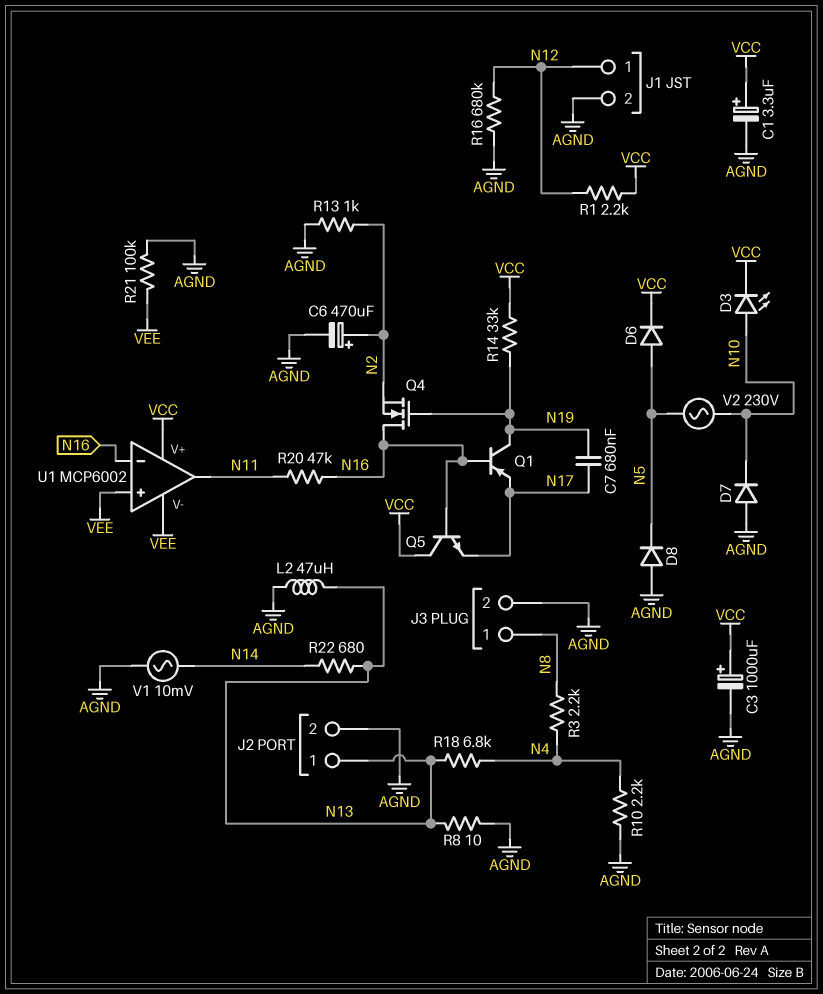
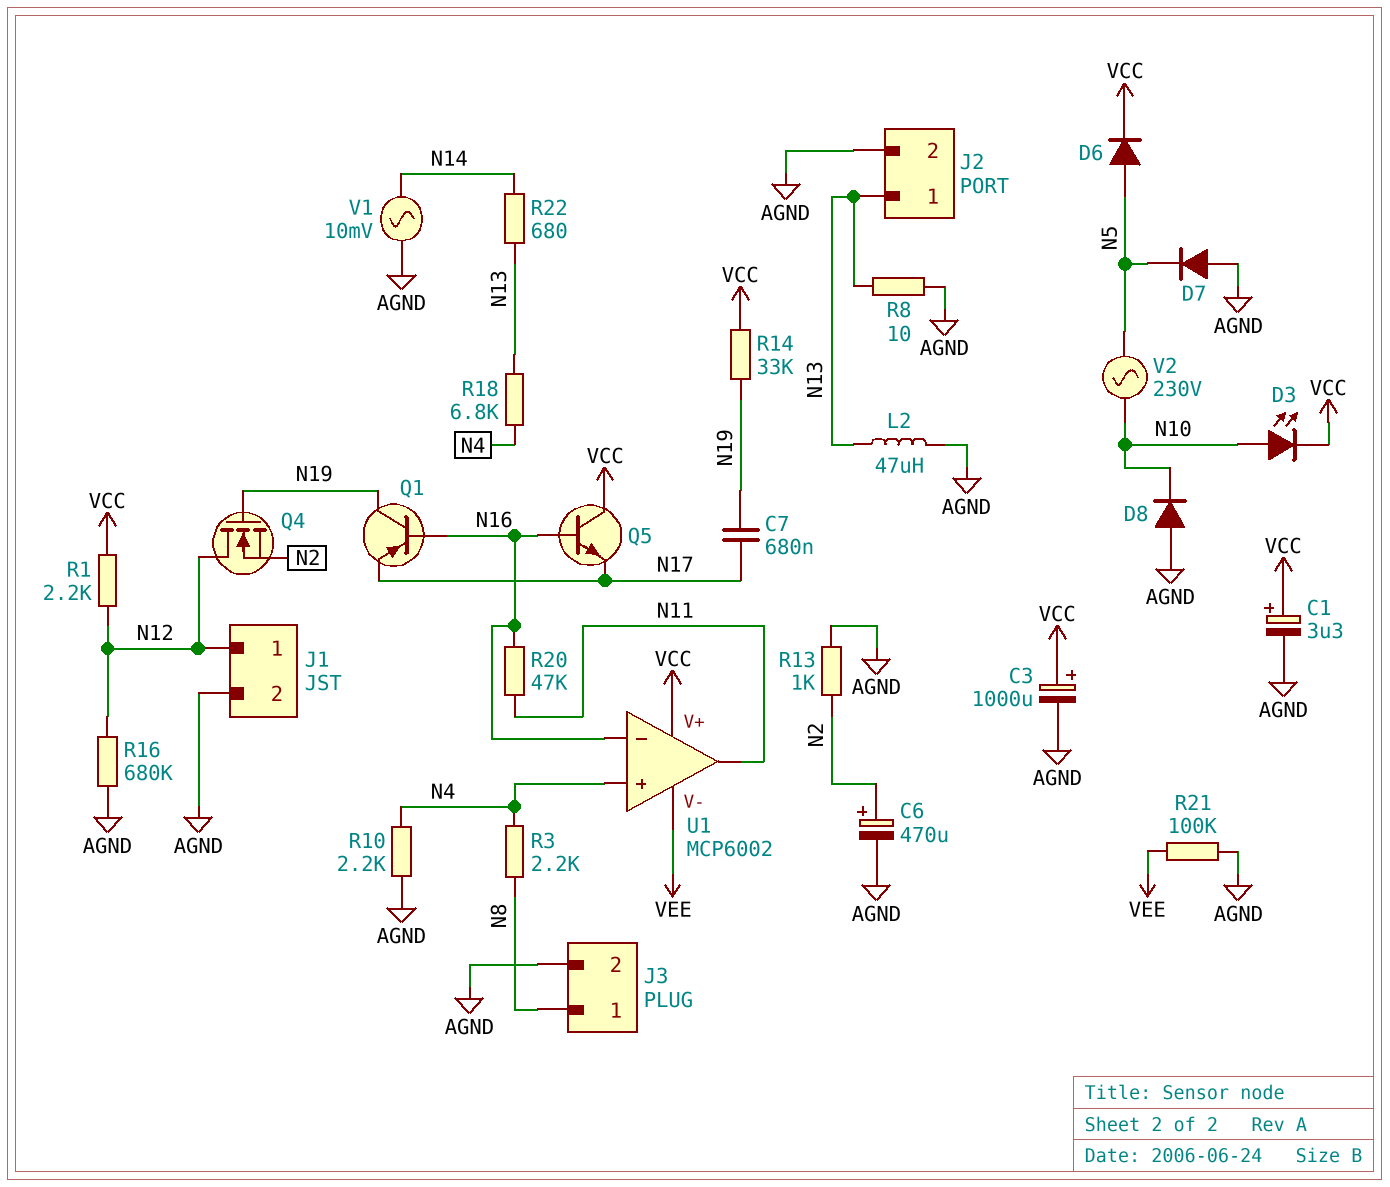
D7: diode (A AGND, K N10) -> diode (A AGND, K N5)
D8: diode (A AGND, K N5) -> diode (A AGND, K N10)
Q4: NMOS (G N19, D N16, S N2) -> NMOS (G N19, D N12, S N2)
U1 pin in+: VEE -> N4

